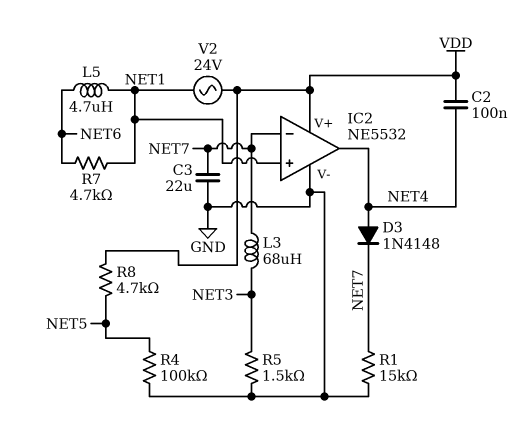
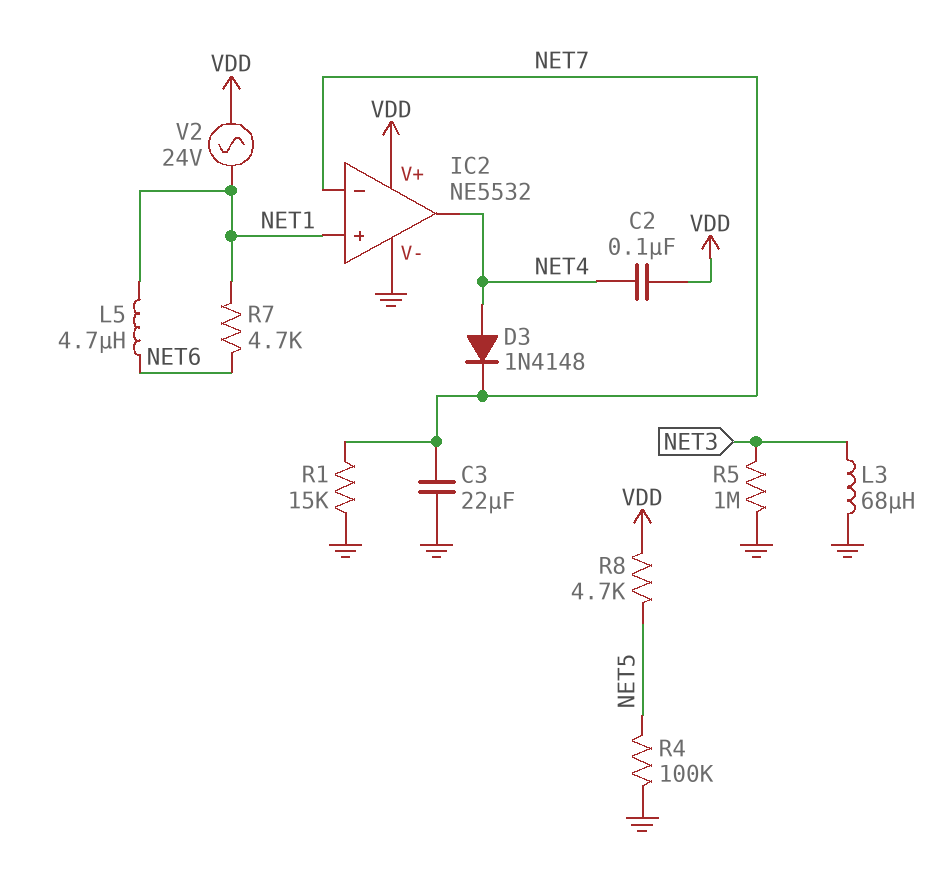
L3: 68uH (NET3, NET7) -> 68uH (GND, NET3)
R5: 1.5k (GND, NET3) -> 1M (GND, NET3)

